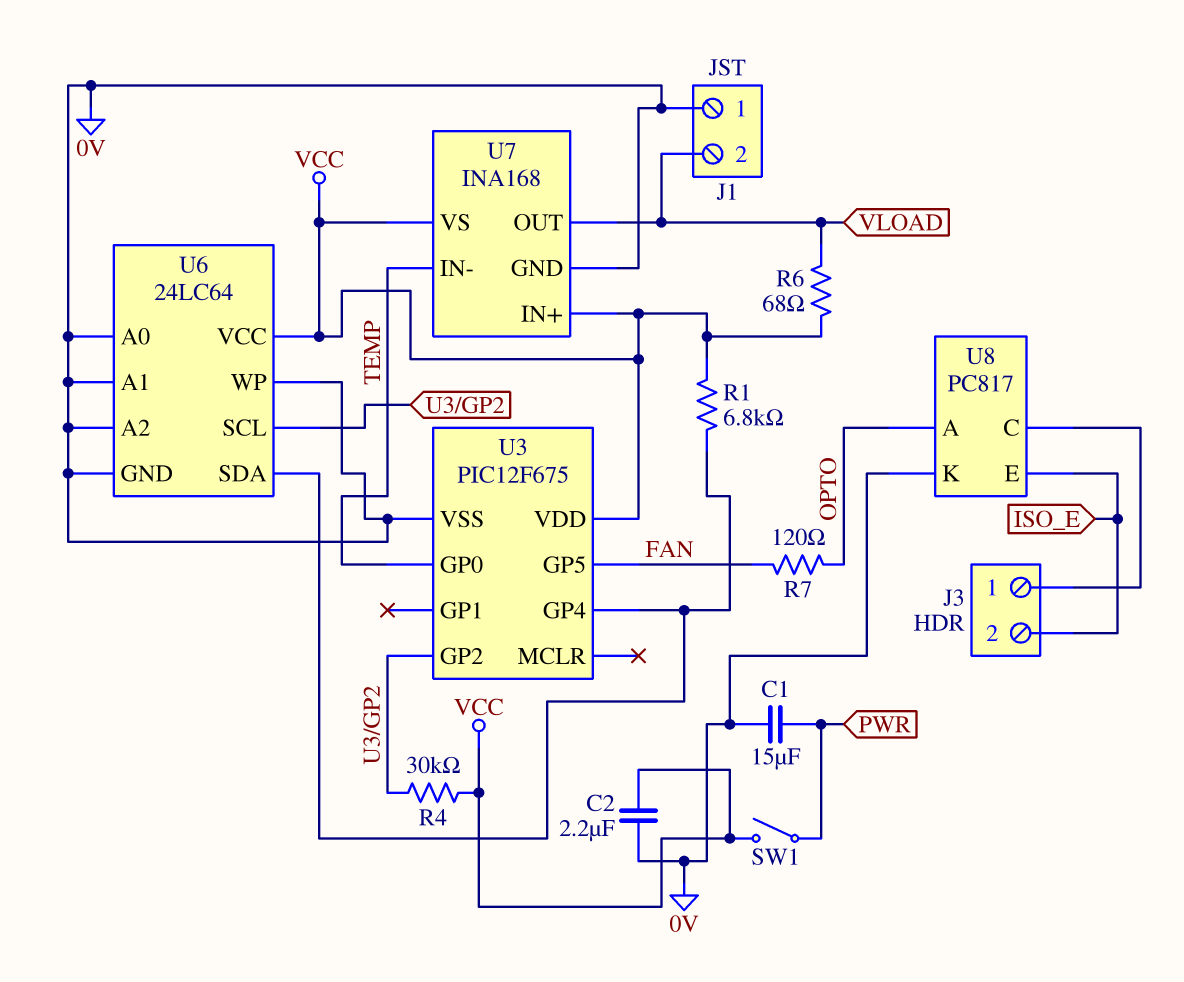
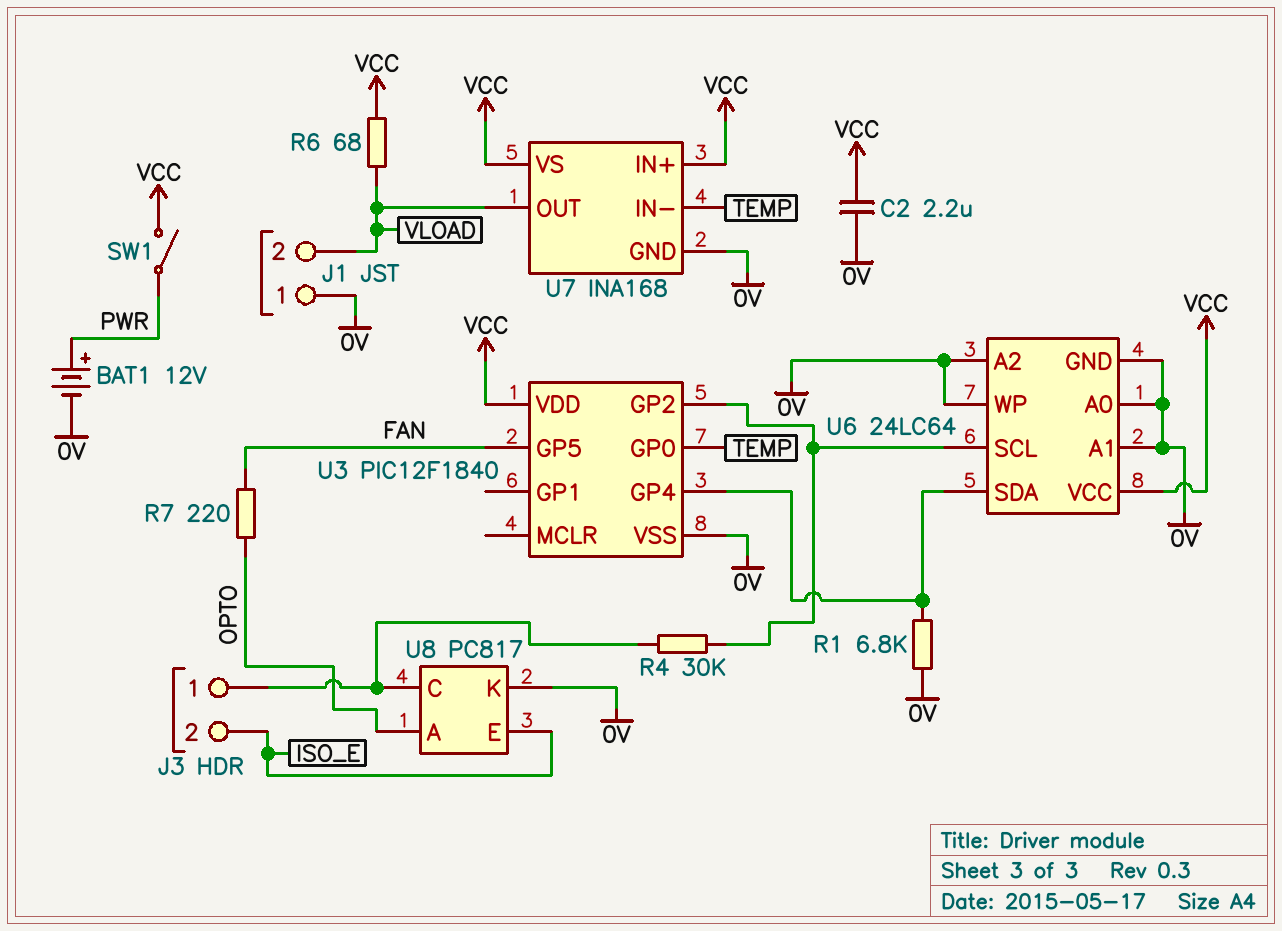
BAT1: none -> 12V (plus PWR, minus 0V)
C1: 15uF (0V, PWR) -> none
R1: 6.8k (U3/GP4, VCC) -> 6.8k (0V, U3/GP4)
R4: 30k (U3/GP2, VCC) -> 30k (J3/1, U3/GP2)
R7: 120 (FAN, OPTO) -> 220 (FAN, OPTO)
U3: PIC12F675 -> PIC12F1840

